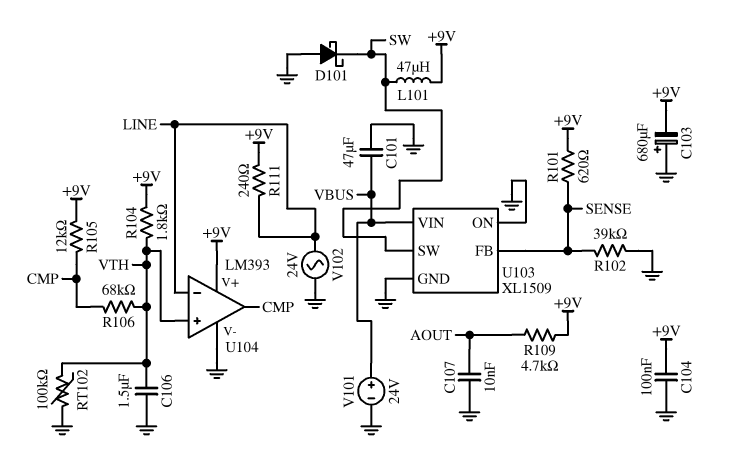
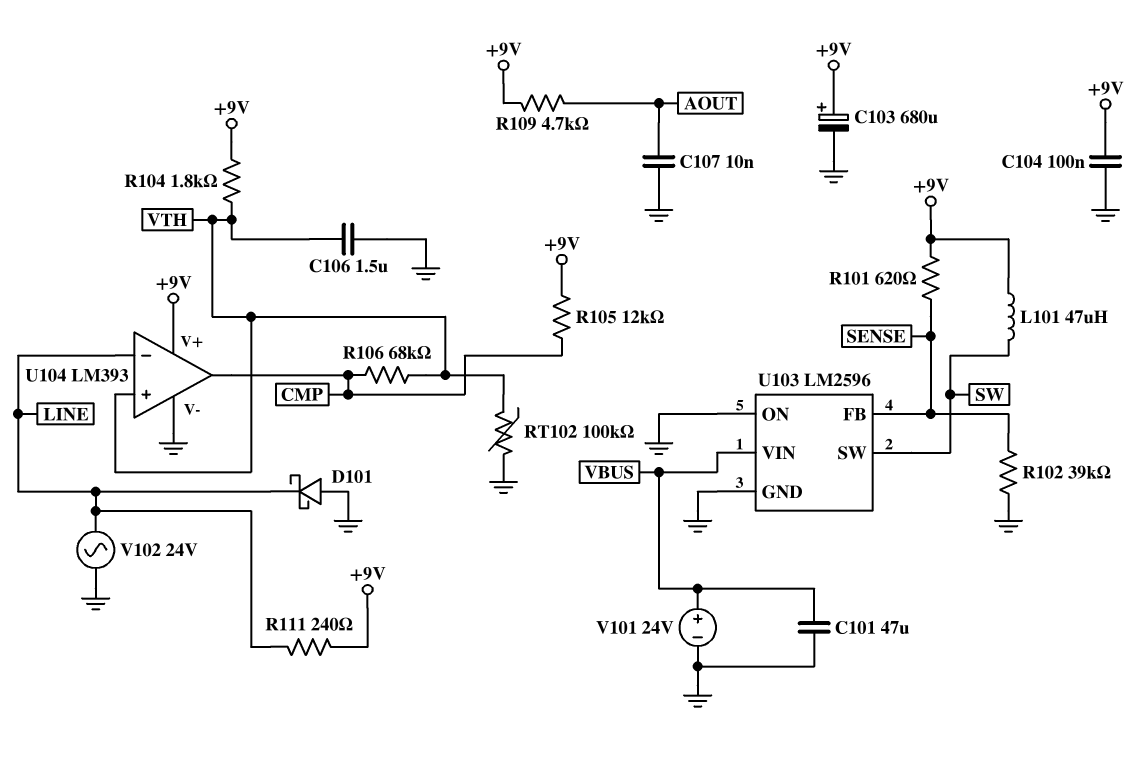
C103: 680uF (plus GND, minus +9V) -> 680uF (plus +9V, minus GND)
D101: schottky (A GND, K SW) -> schottky (A GND, K LINE)
U103: XL1509 -> LM2596

